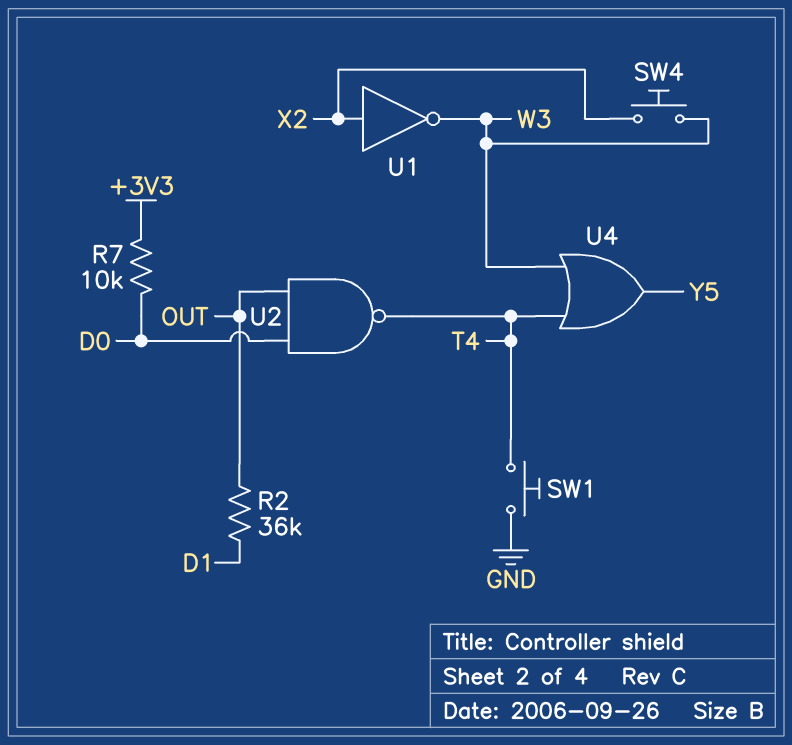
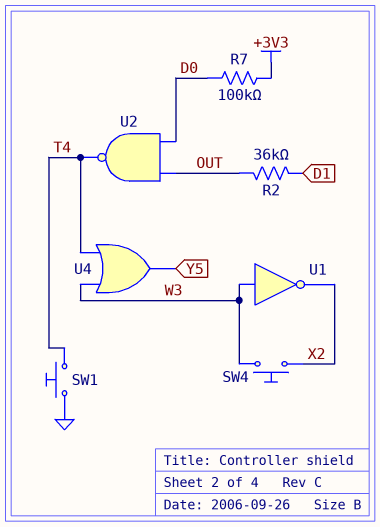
R7: 10k (+3V3, D0) -> 100k (+3V3, D0)
U1: NOT (in X2, out W3) -> NOT (in W3, out X2)

